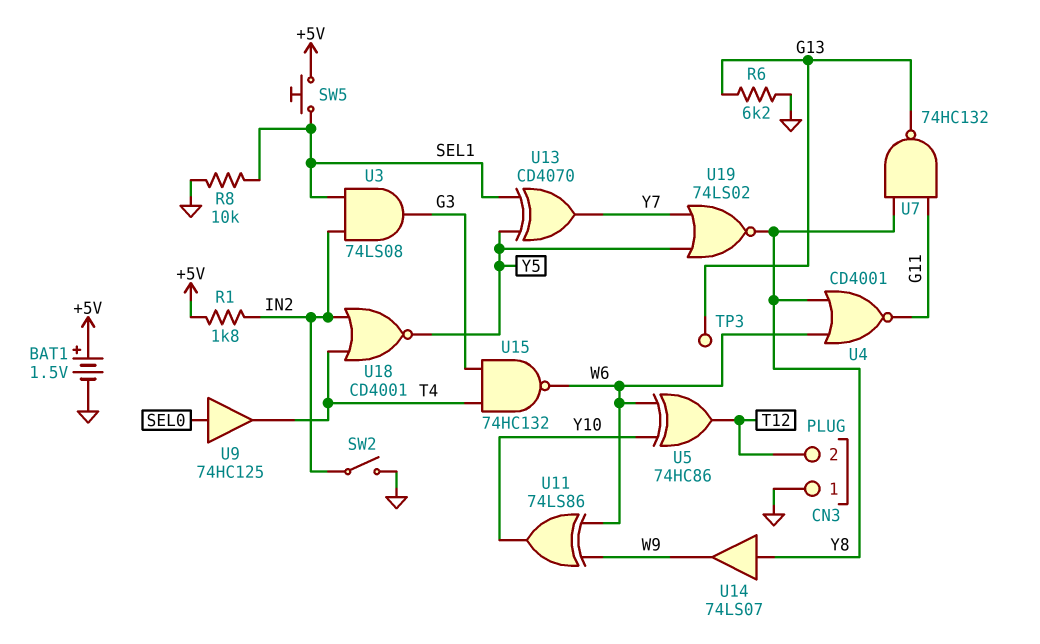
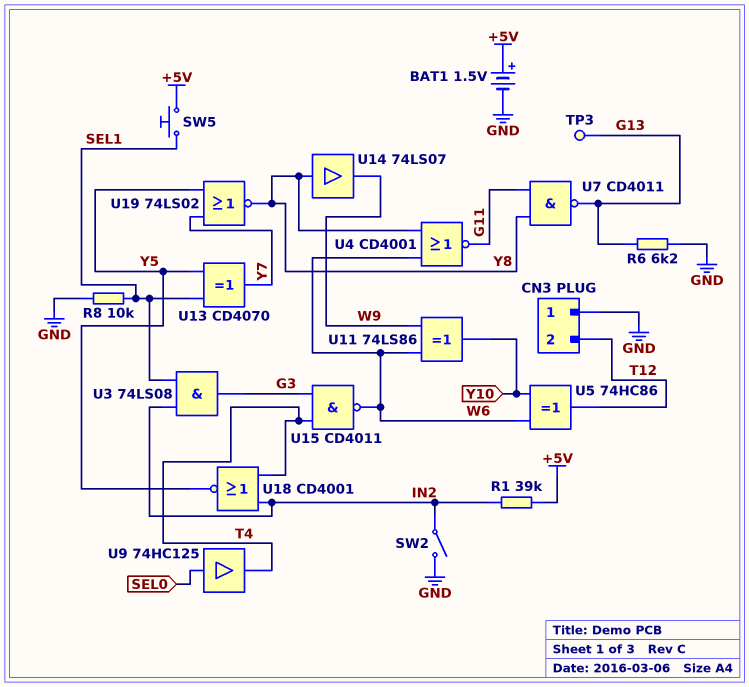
R1: 1.8k (+5V, IN2) -> 39k (+5V, IN2)
U7: NAND 74HC132 (in G11, in Y8, out G13) -> NAND CD4011 (in G11, in Y8, out G13)
U15: NAND 74HC132 (in G3, in T4, out W6) -> NAND CD4011 (in G3, in T4, out W6)

